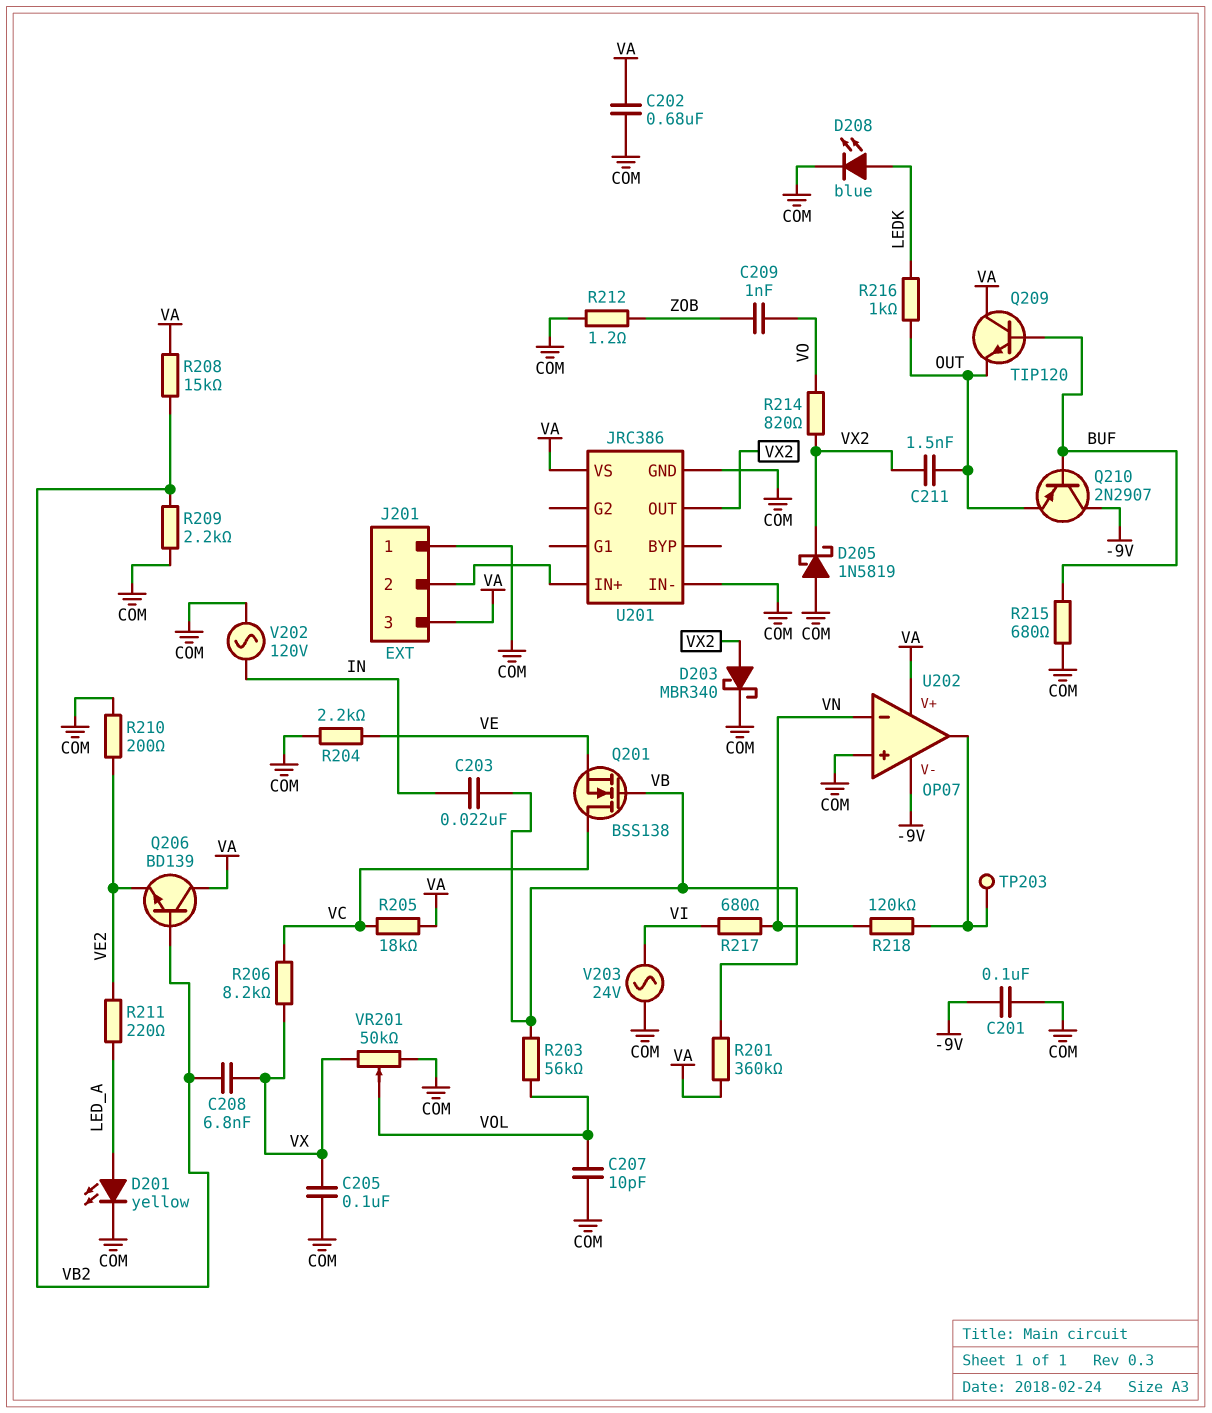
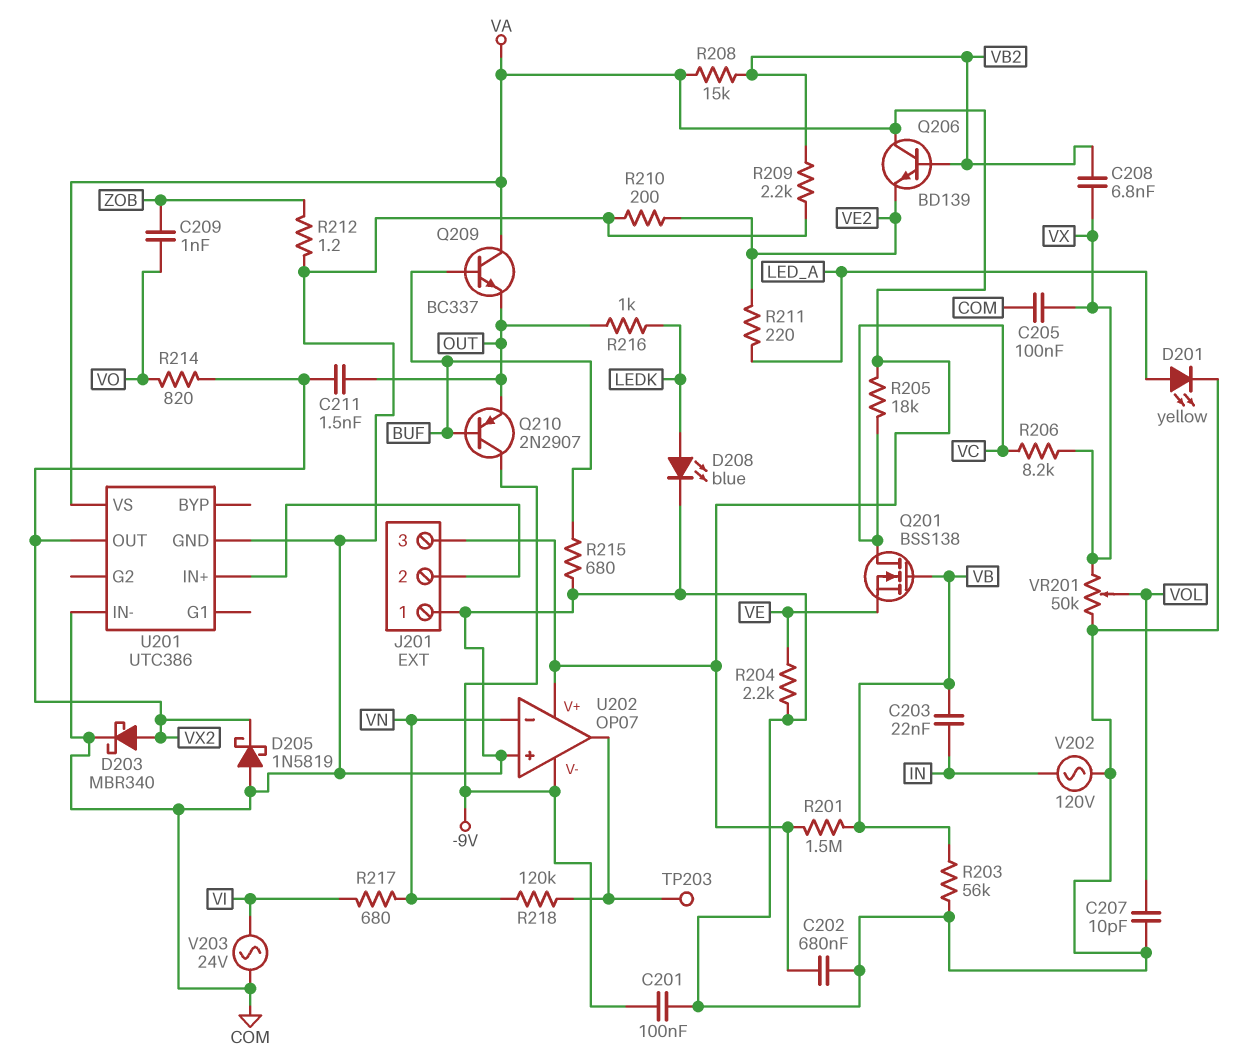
Q209: NPN TIP120 (B BUF, C VA, E OUT) -> NPN BC337 (B BUF, C VA, E OUT)
R201: 360k (VA, VB) -> 1.5M (VA, VB)
R203: 56k (VB, VOL) -> 56k (COM, VB)
U201: JRC386 -> UTC386

